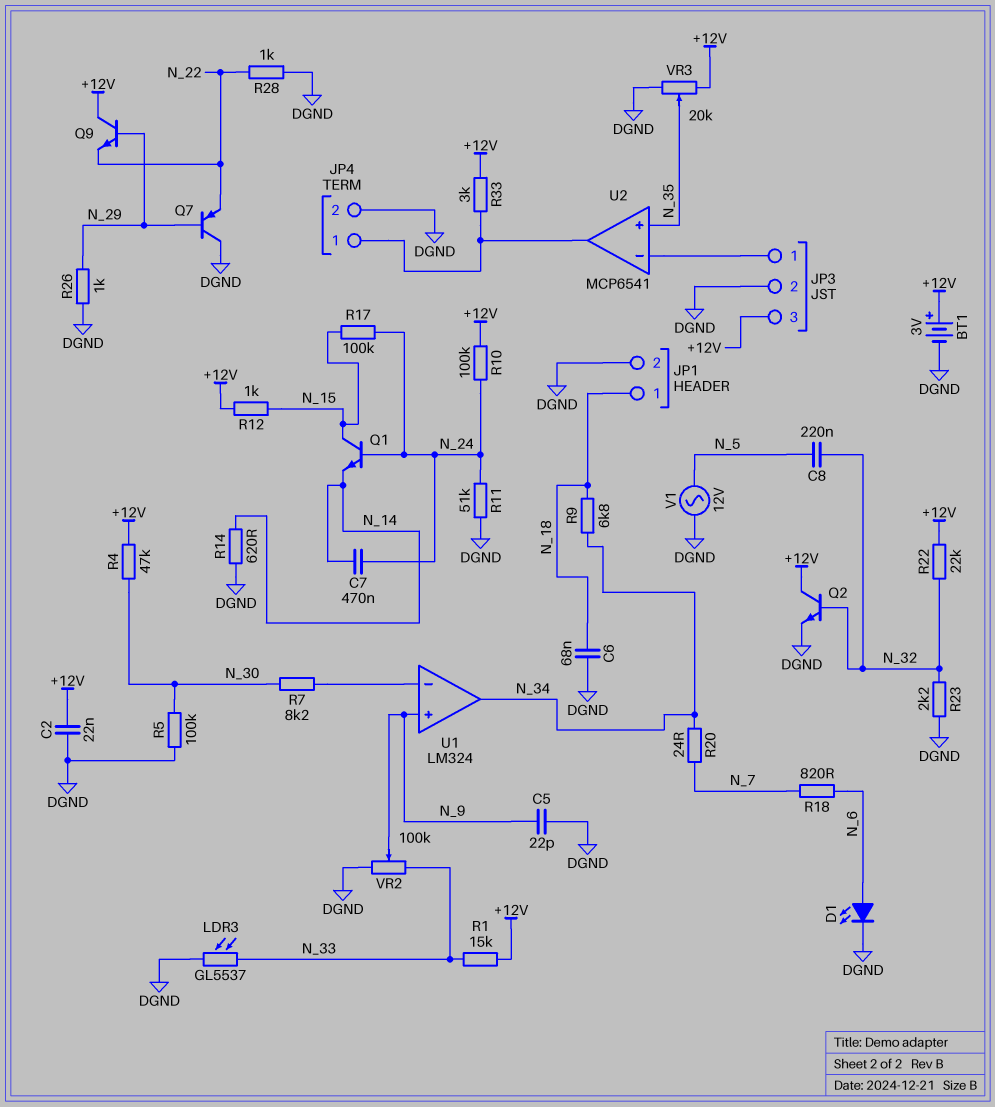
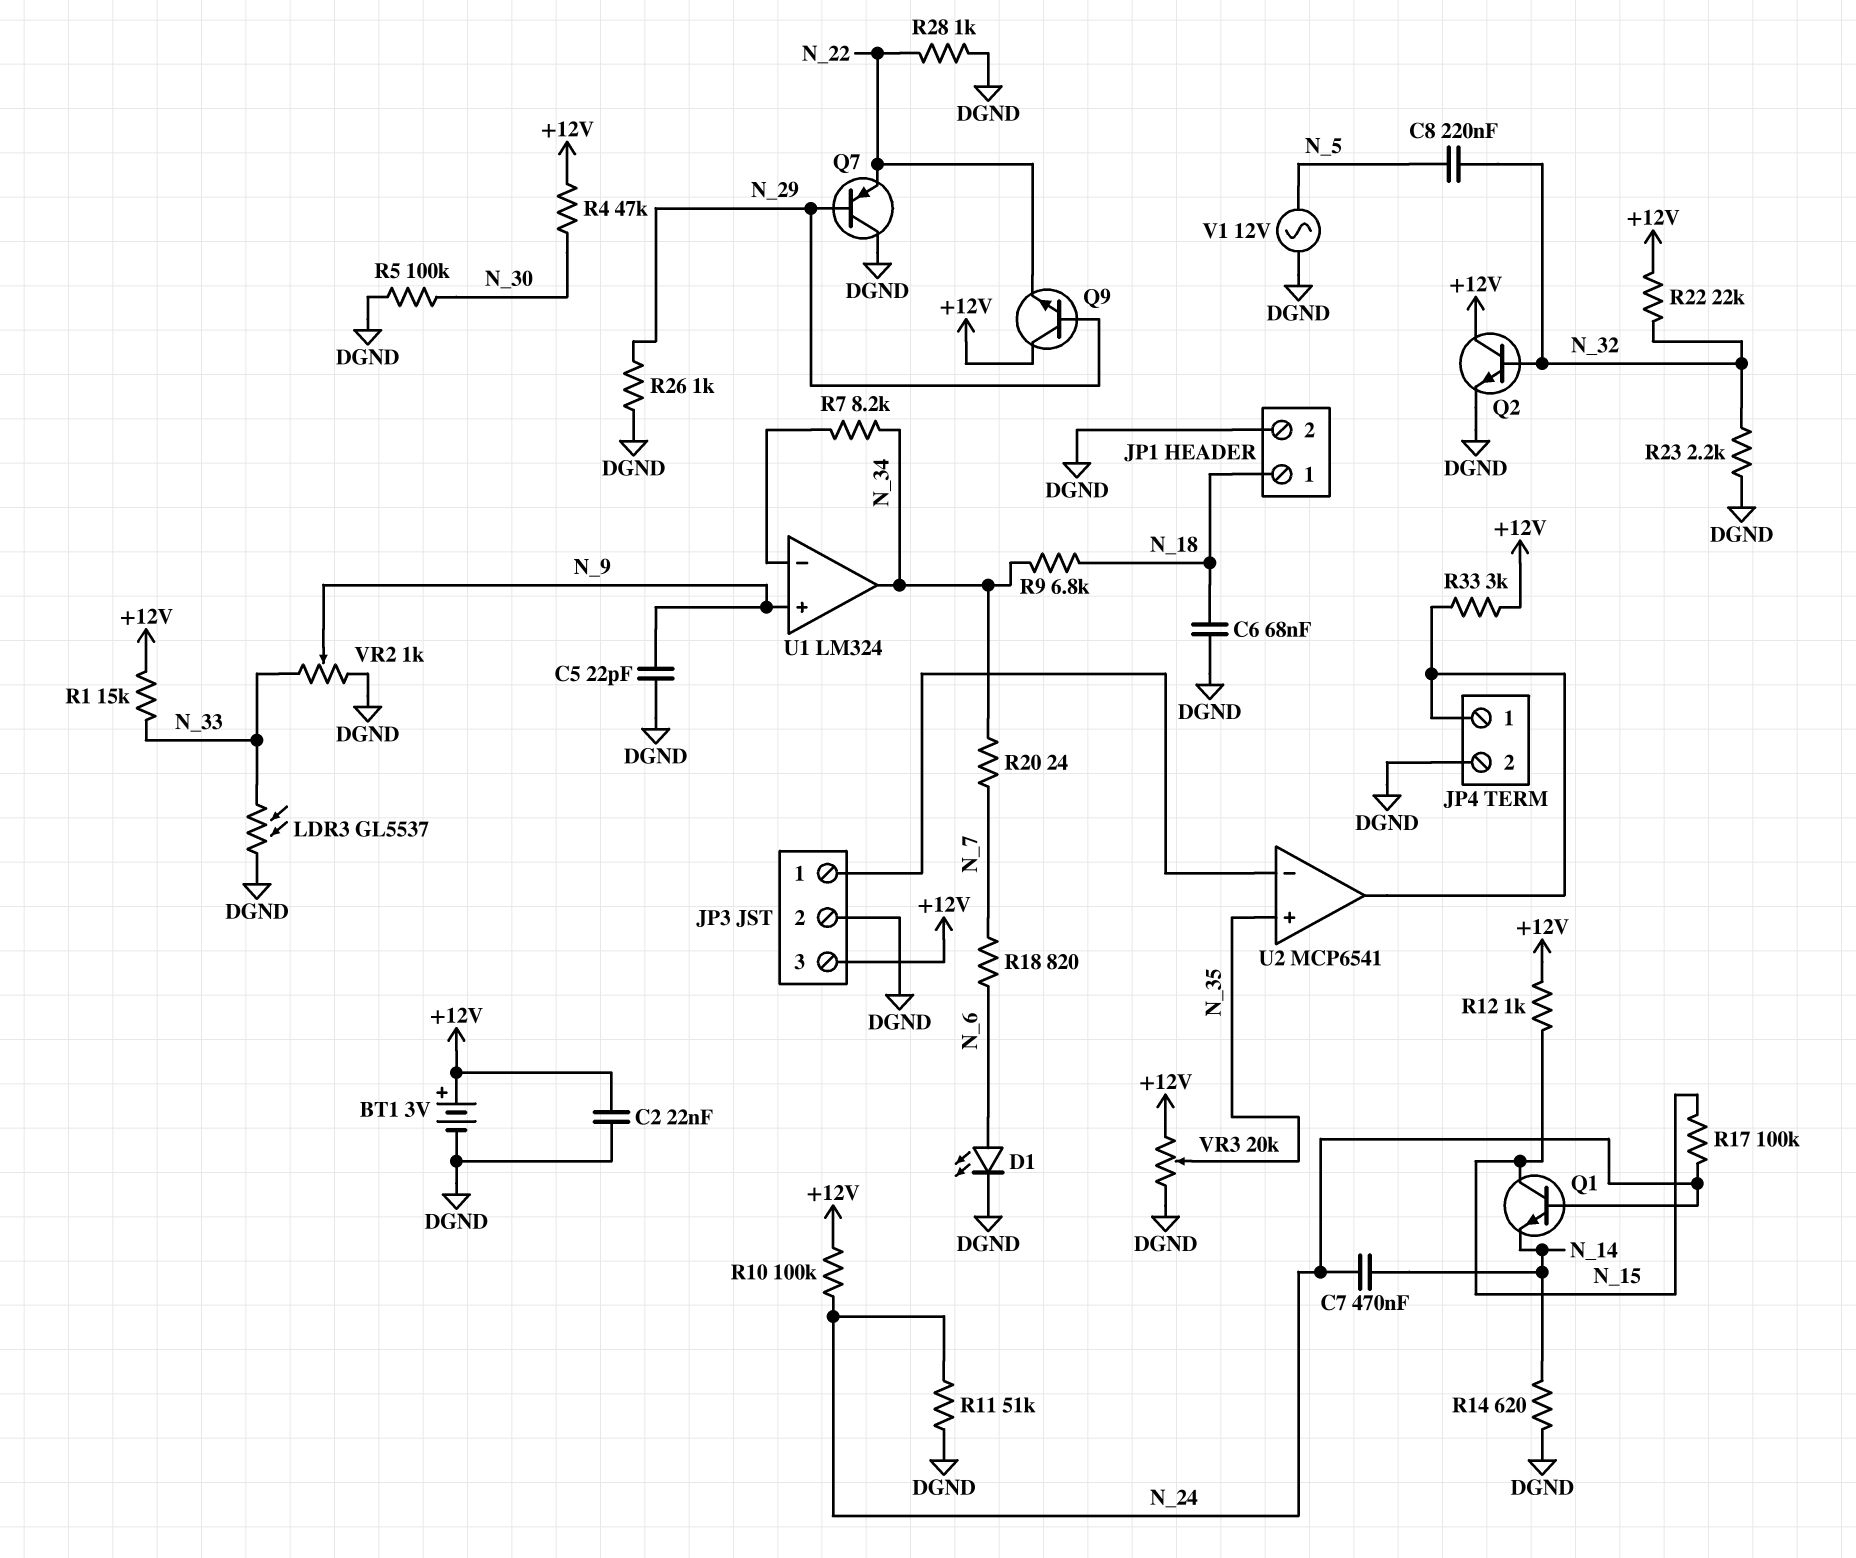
R7: 8.2k (N_30, U1/in-) -> 8.2k (N_34, U1/in-)
VR2: 100k (DGND, N_33, wiper N_9) -> 1k (DGND, N_33, wiper N_9)

